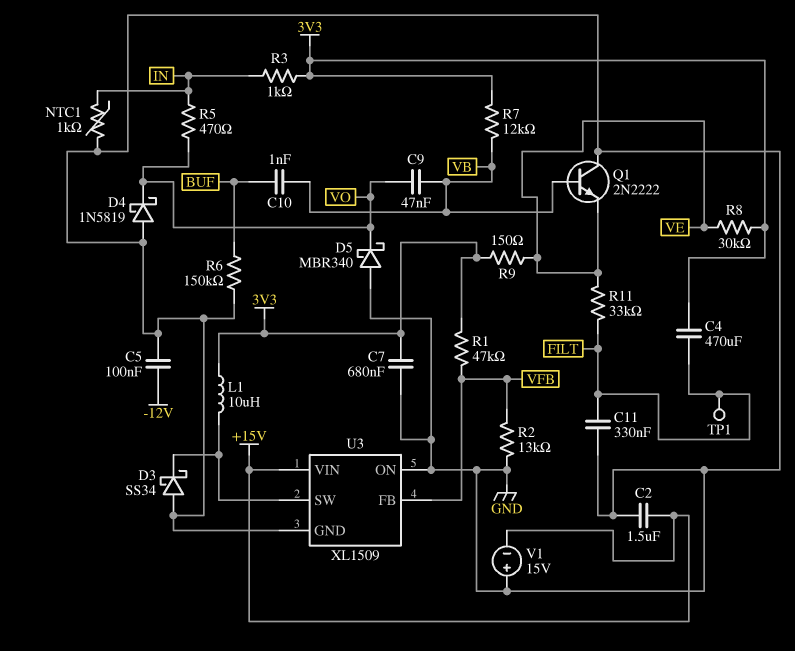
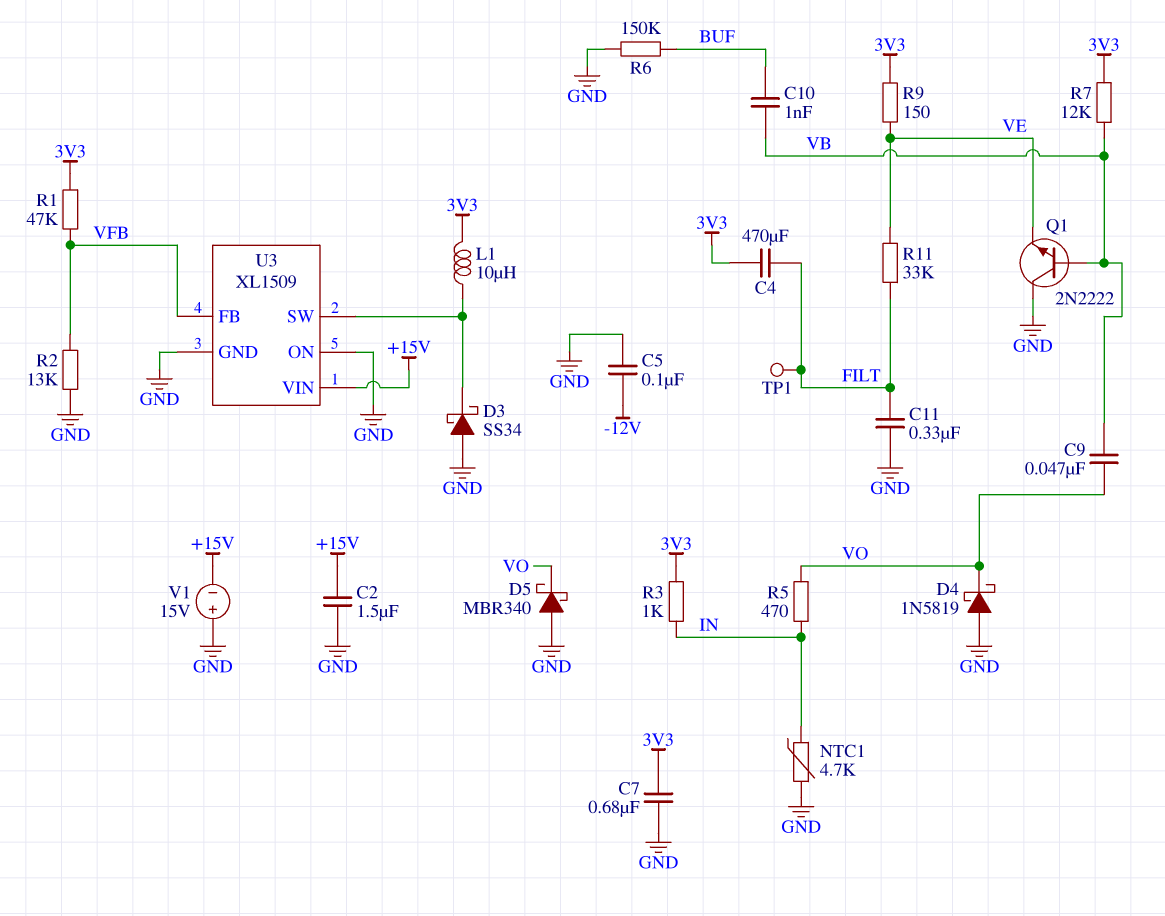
NTC1: 1k (GND, IN) -> 4.7k (GND, IN)
R8: 30k (3V3, VE) -> none

